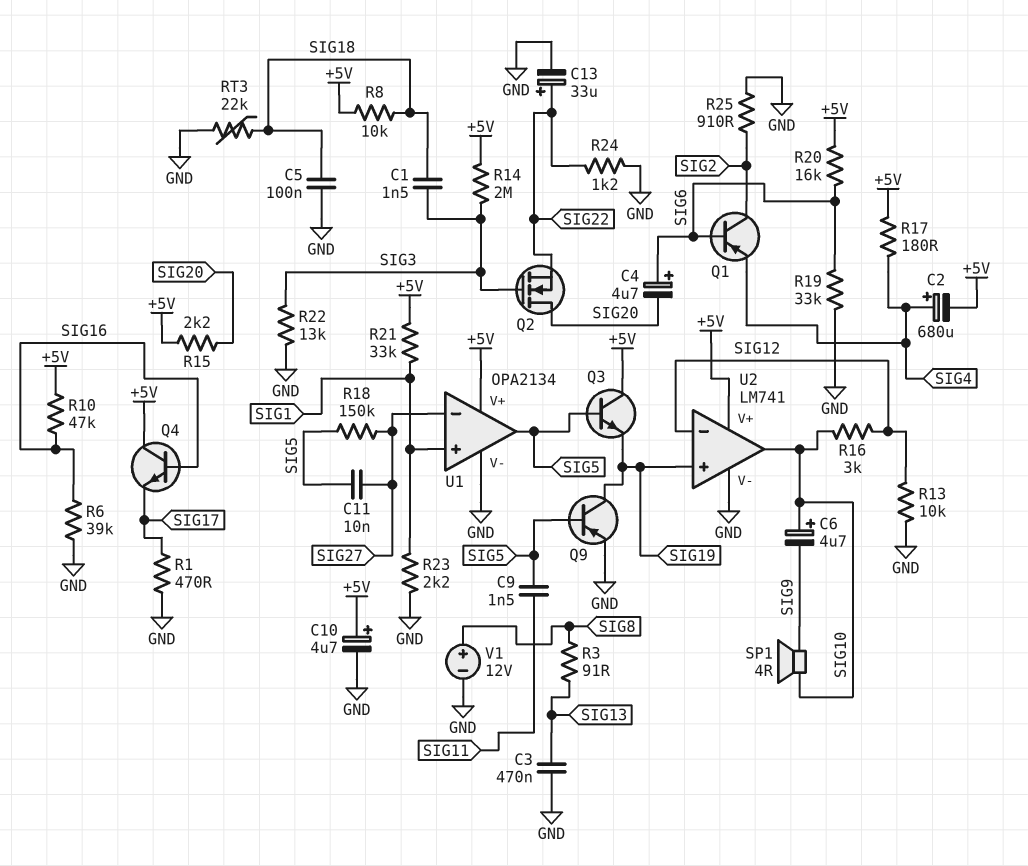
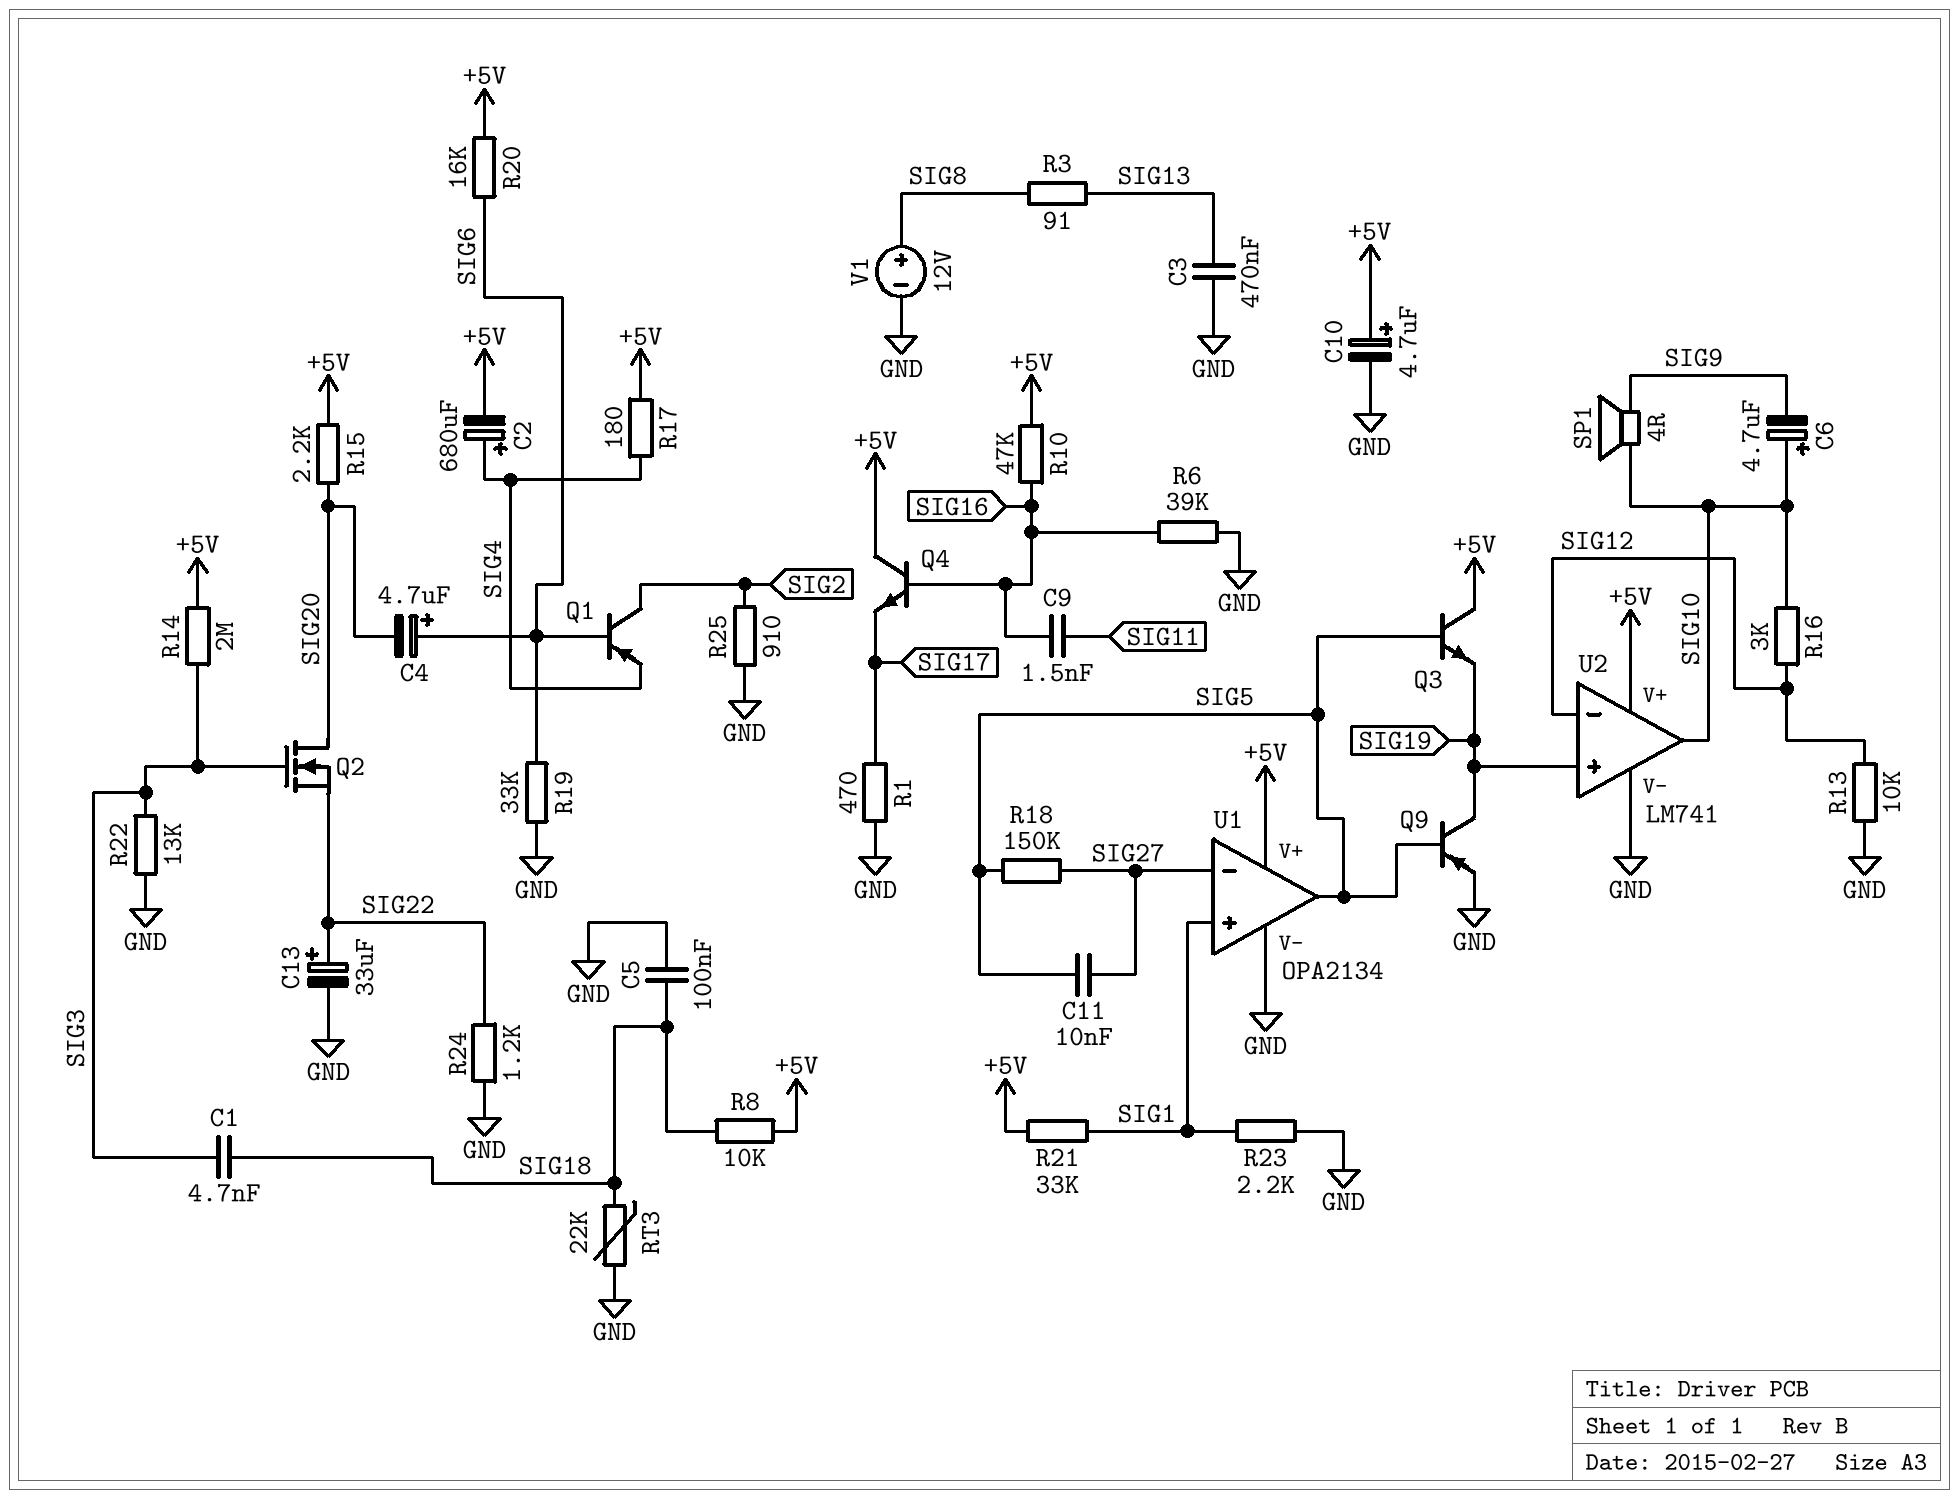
C1: 1.5nF (SIG3, SIG18) -> 4.7nF (SIG3, SIG18)
C9: 1.5nF (SIG5, SIG11) -> 1.5nF (SIG11, SIG16)

